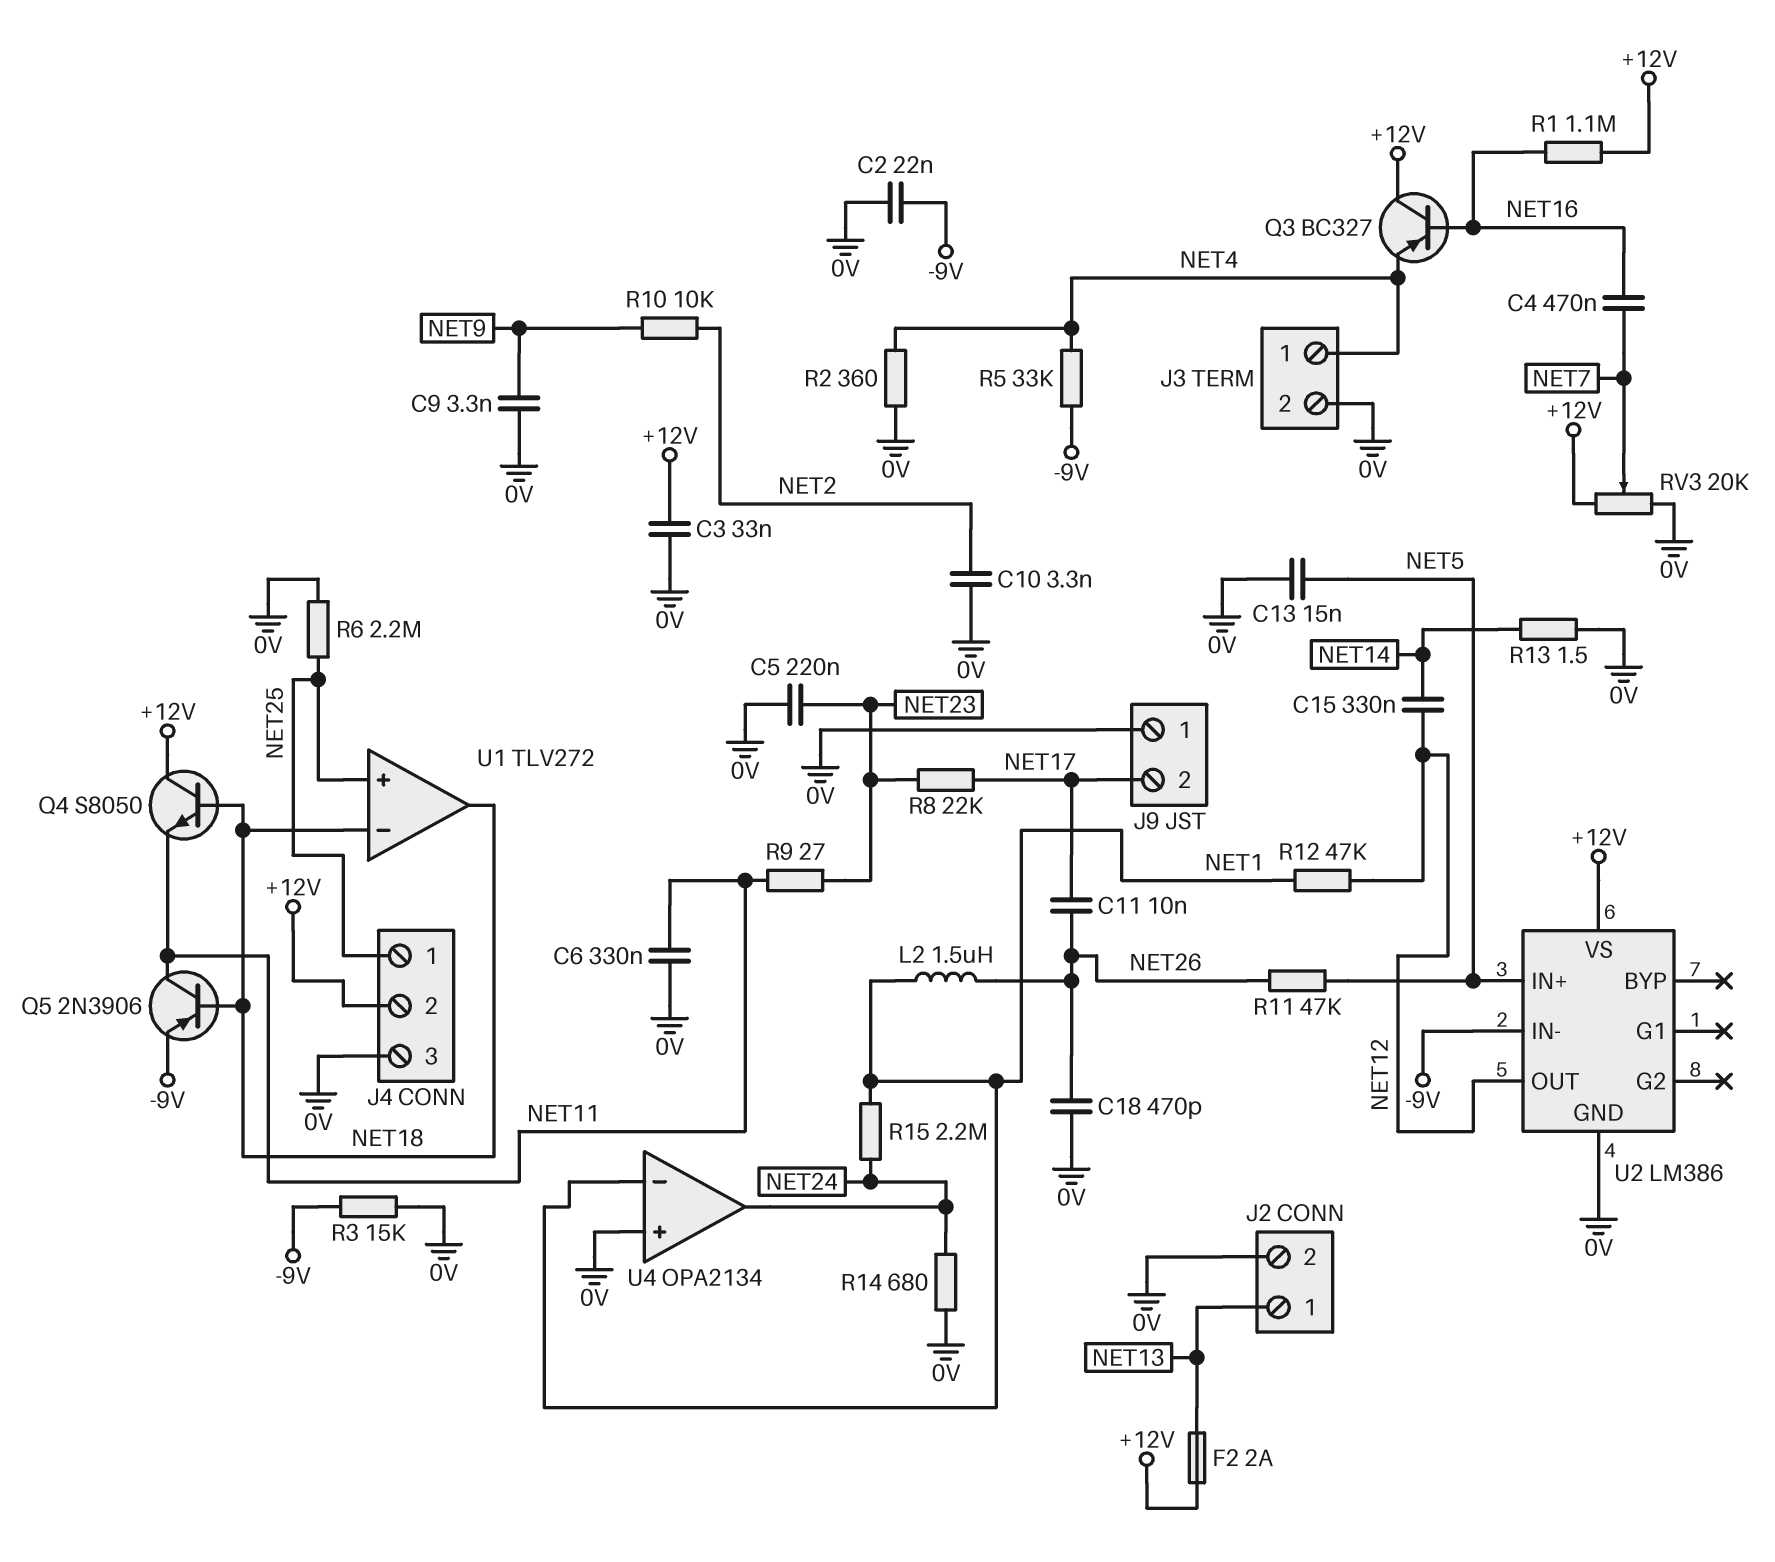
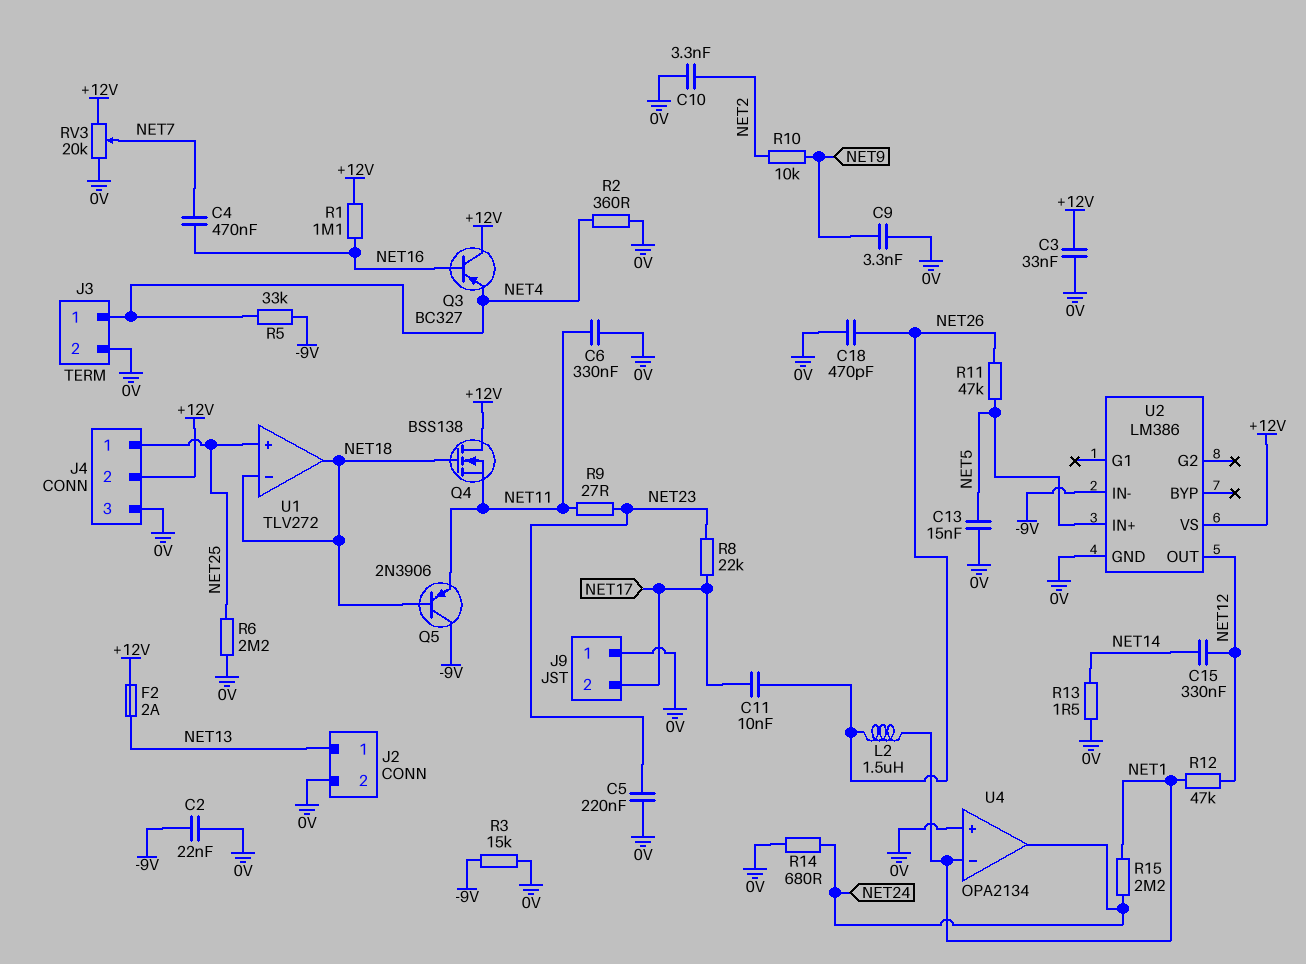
Q4: NPN S8050 (B NET18, C +12V, E NET11) -> NMOS BSS138 (G NET18, D +12V, S NET11)
Q5: PNP 2N3906 (B NET18, C NET11, E -9V) -> PNP 2N3906 (B NET18, C -9V, E NET11)

